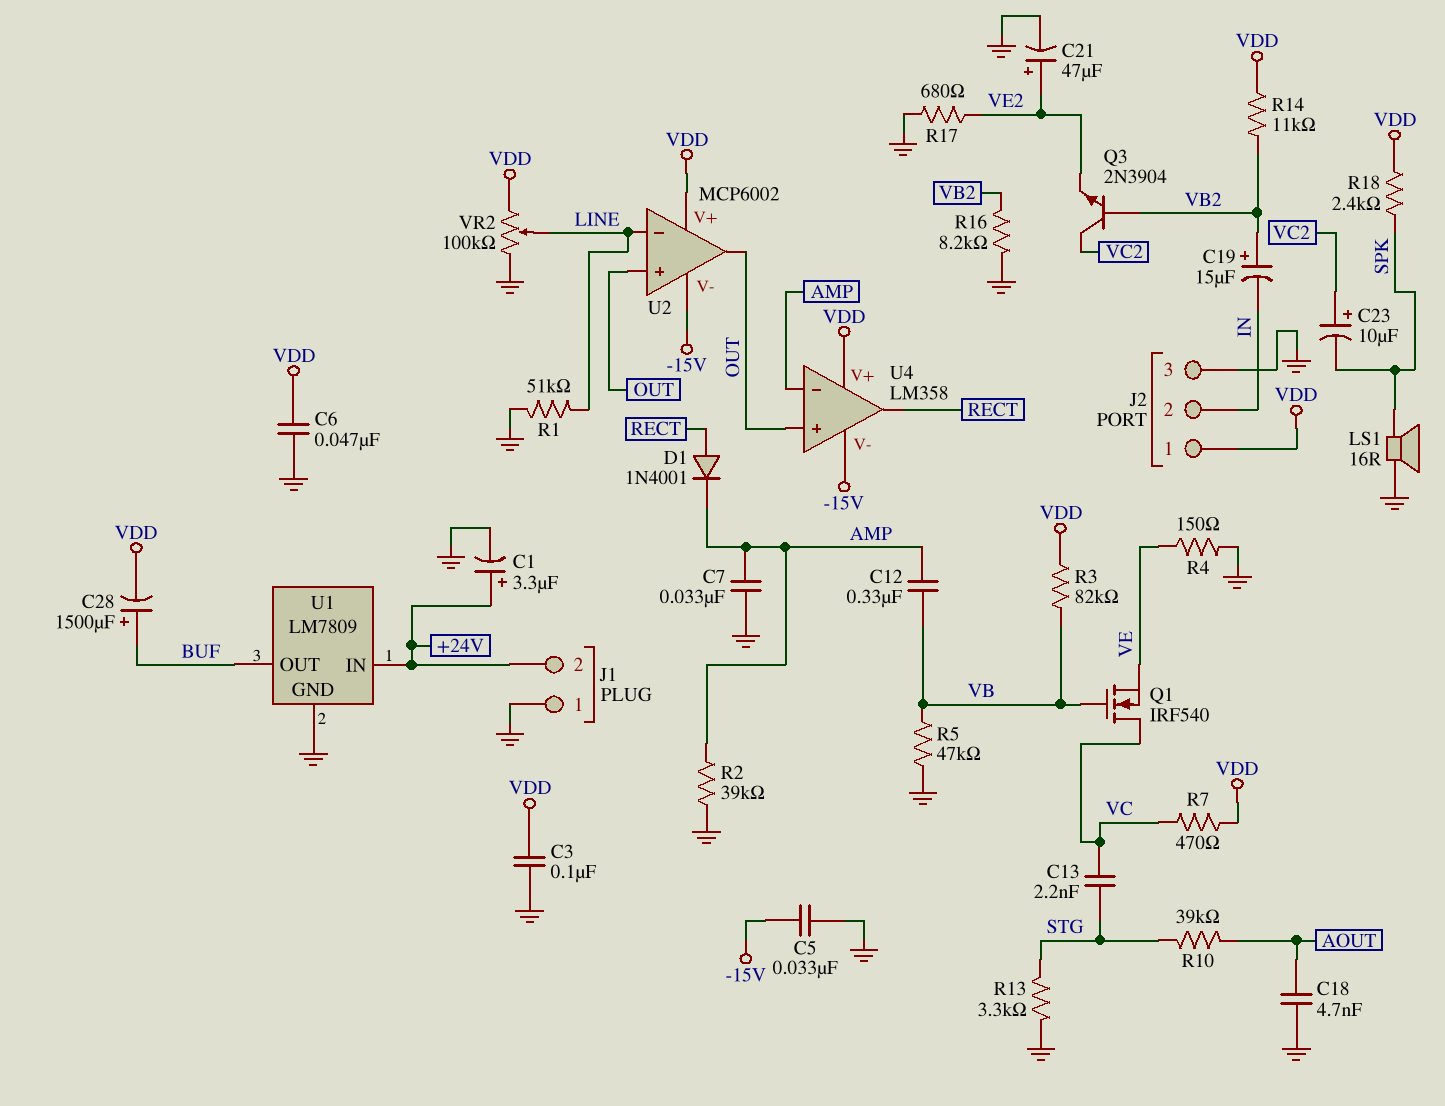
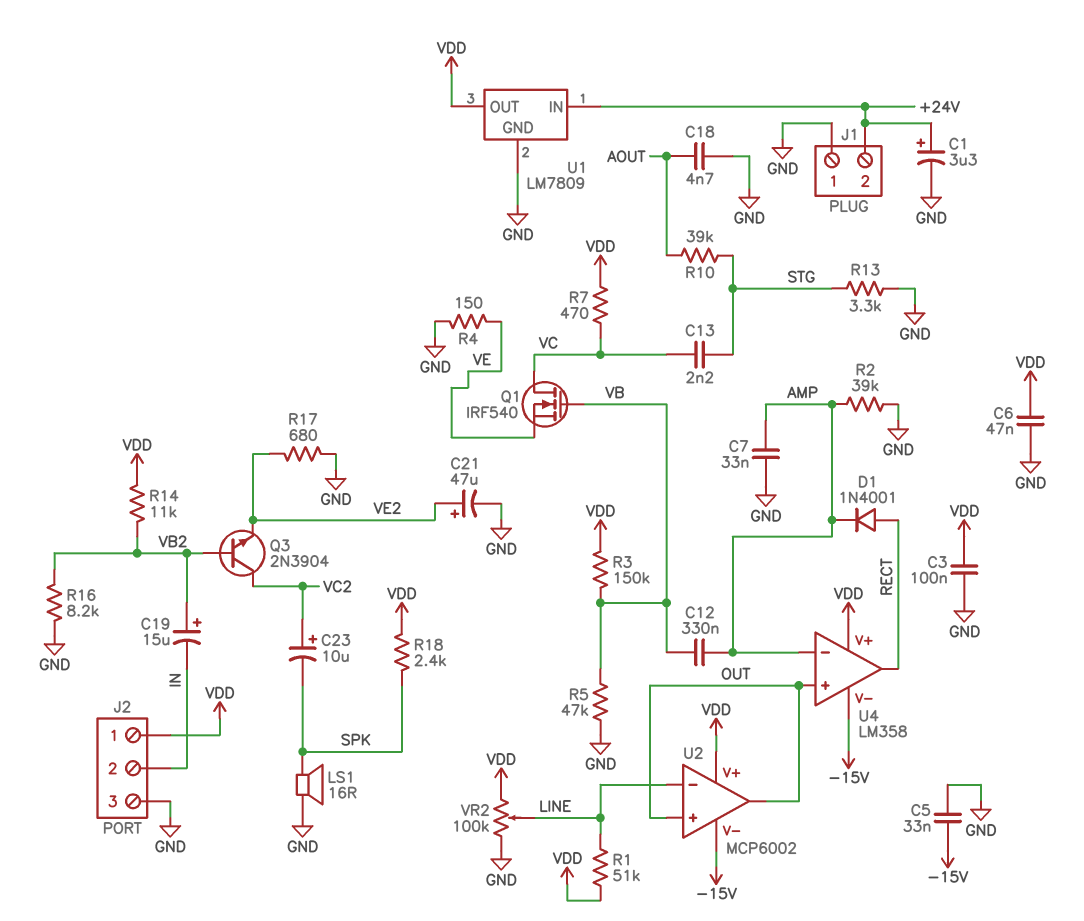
C28: 1500uF (plus BUF, minus VDD) -> none
R1: 51k (GND, LINE) -> 51k (LINE, VDD)
R3: 82k (VB, VDD) -> 150k (VB, VDD)
U1 pin OUT: BUF -> VDD

